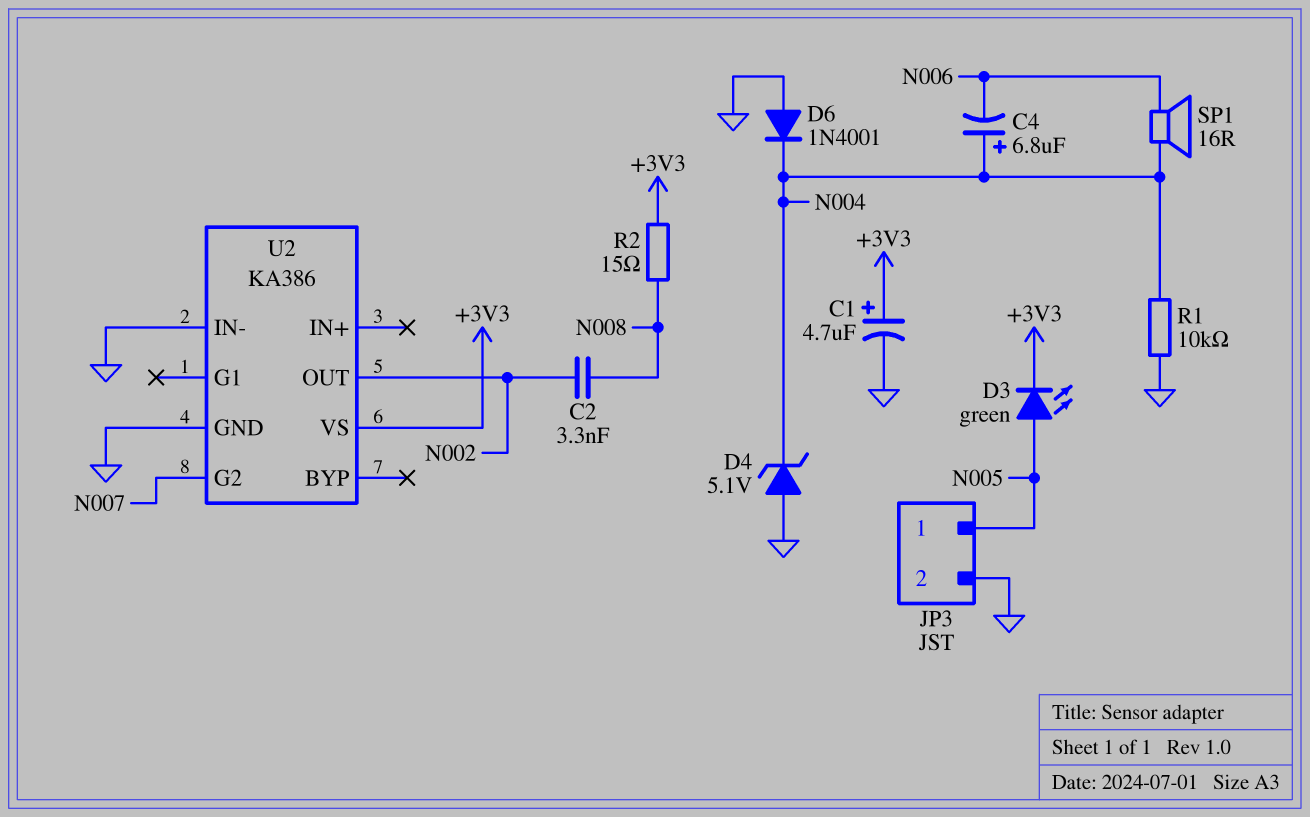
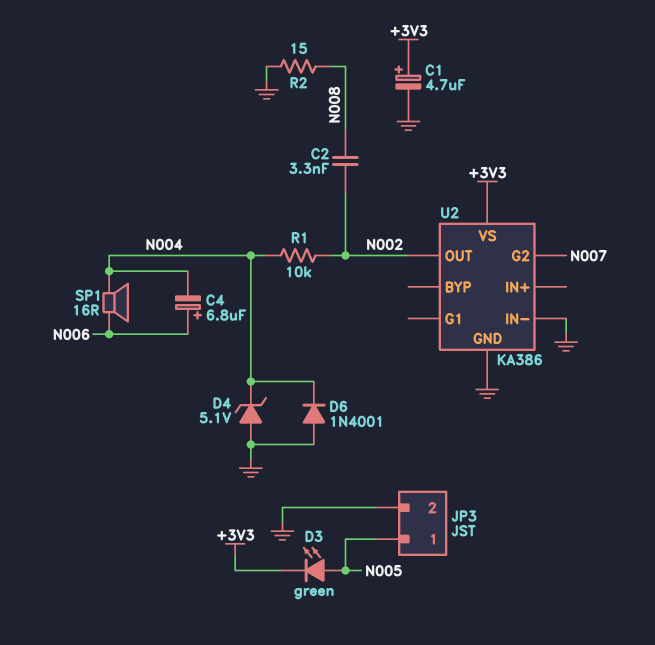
C4: 6.8uF (plus N004, minus N006) -> 6.8uF (plus N006, minus N004)
R1: 10k (GND, N004) -> 10k (N002, N004)
R2: 15 (+3V3, N008) -> 15 (GND, N008)

